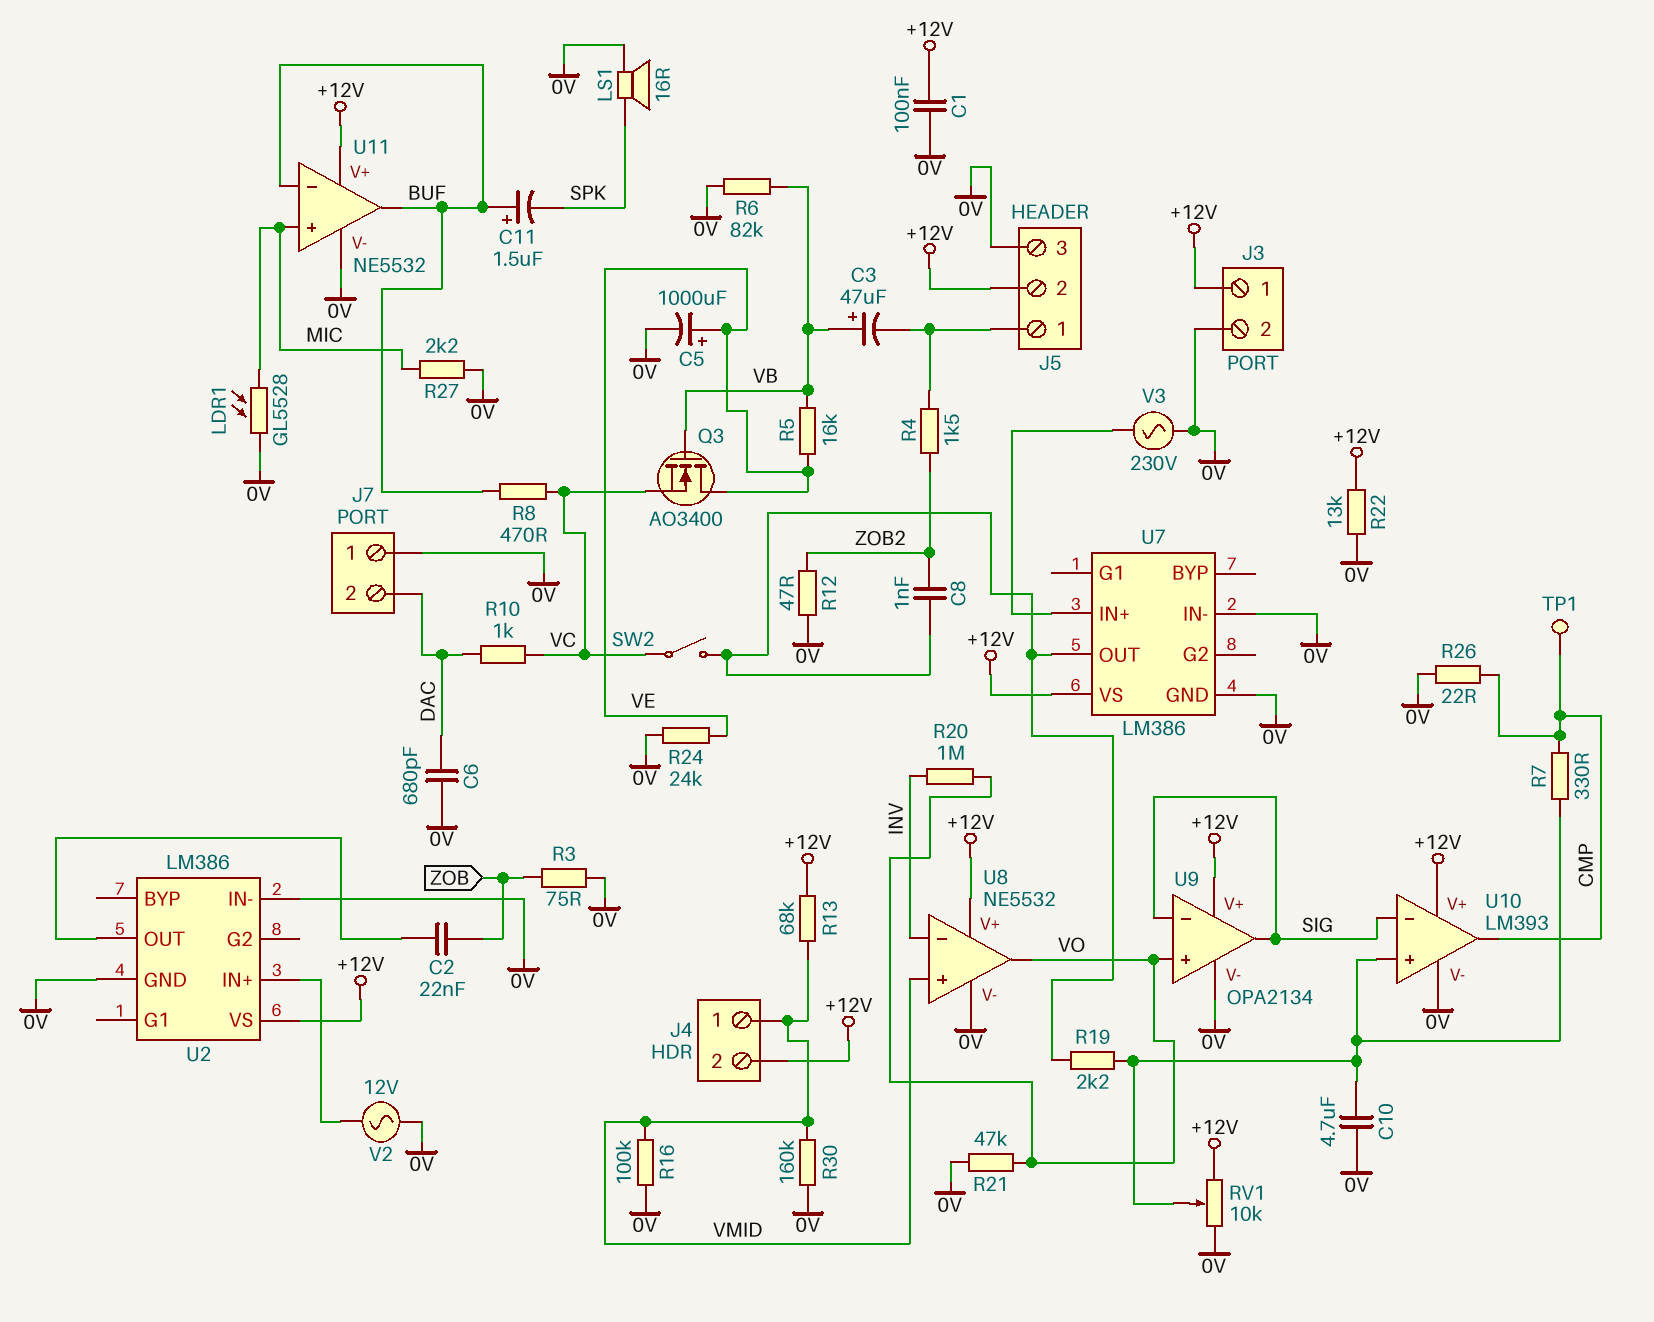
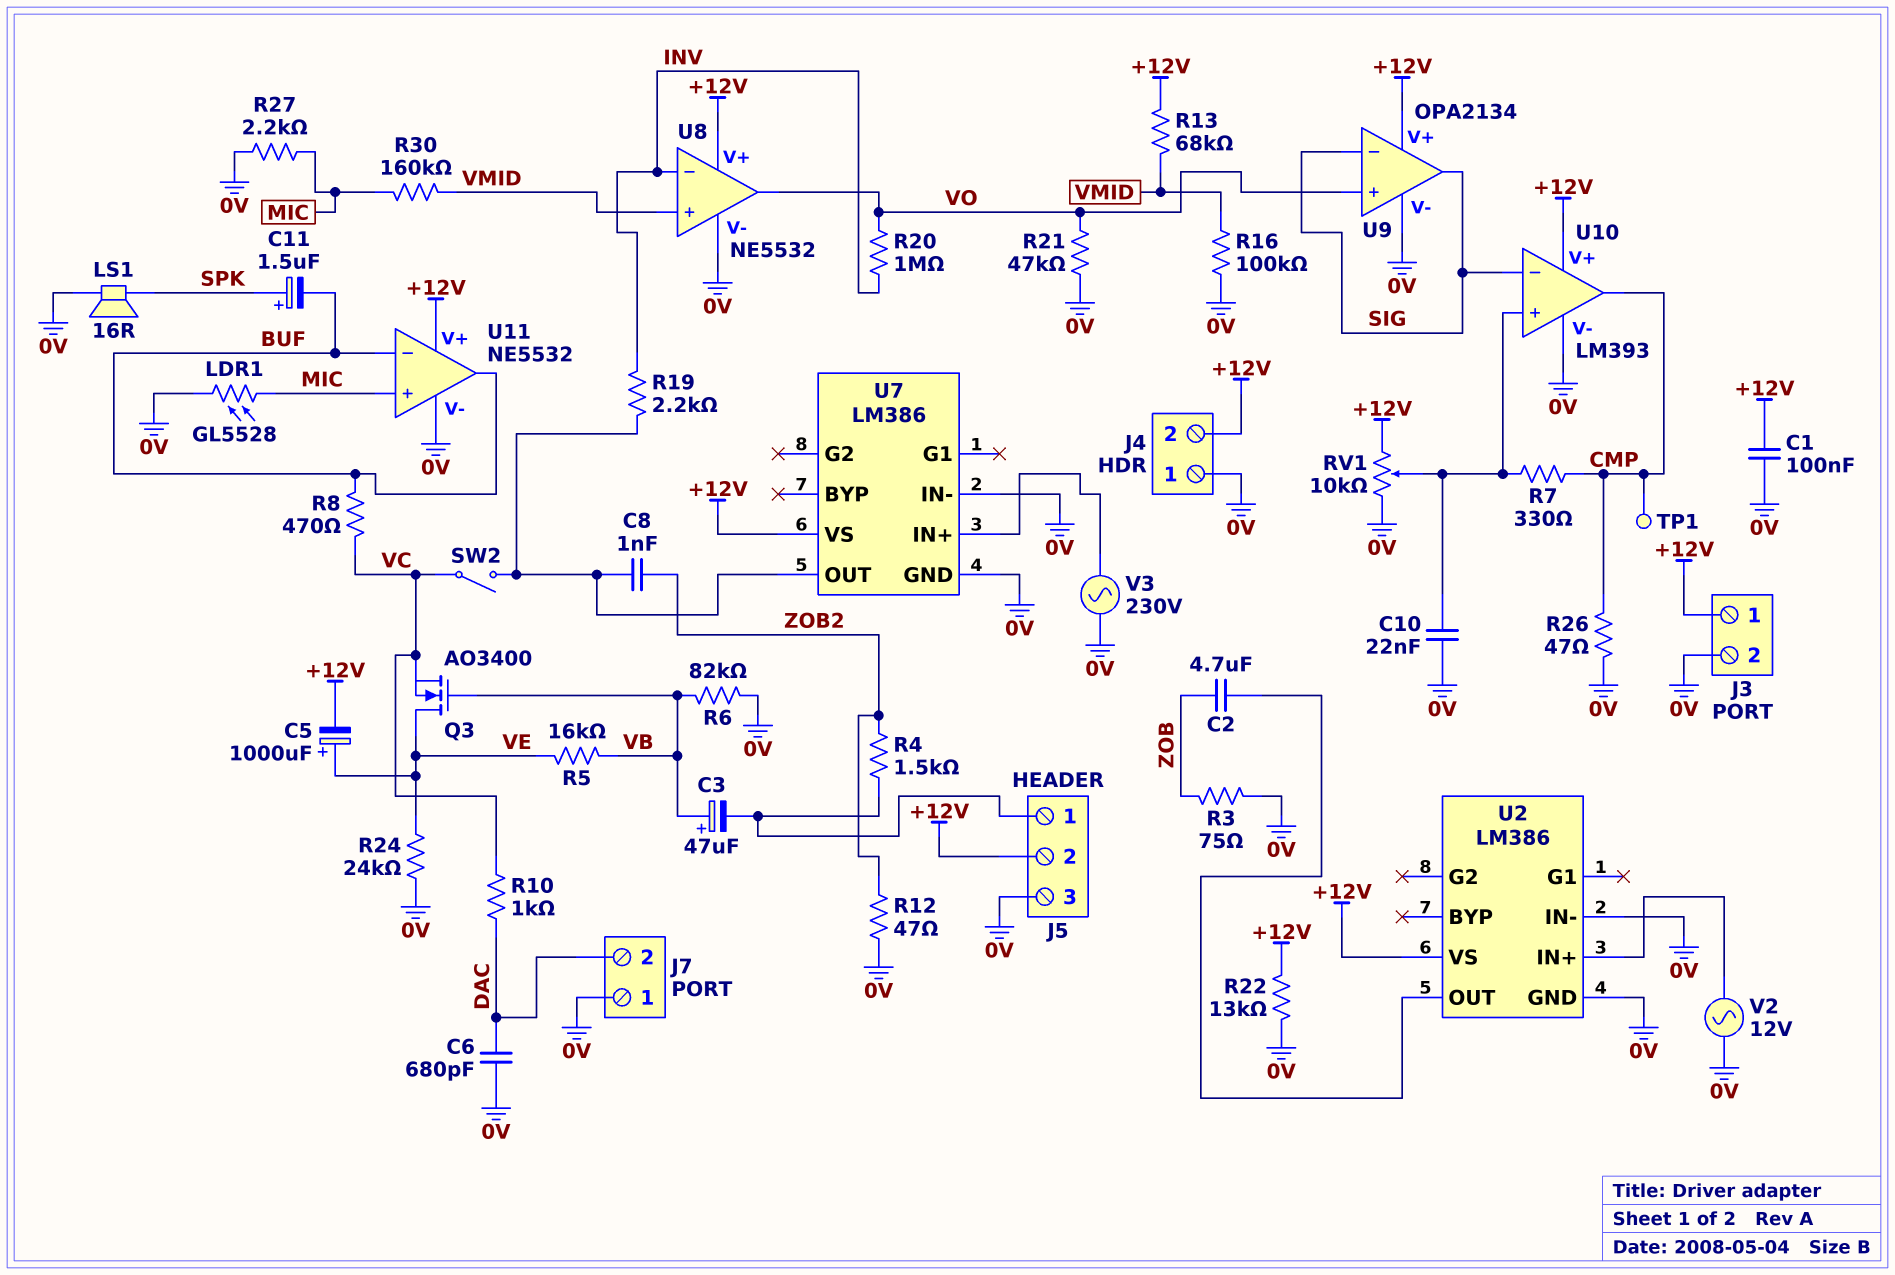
C2: 22nF (U2/OUT, ZOB) -> 4.7uF (U2/OUT, ZOB)
C5: 1000uF (plus VE, minus 0V) -> 1000uF (plus VE, minus +12V)
C10: 4.7uF (0V, U10/in+) -> 22nF (0V, U10/in+)
C11: 1.5uF (plus BUF, minus SPK) -> 1.5uF (plus SPK, minus BUF)
J4 pin 1: VMID -> 0V
R19: 2.2k (U7/OUT, U10/in+) -> 2.2k (INV, U7/OUT)
R26: 22 (0V, CMP) -> 47 (0V, CMP)
R30: 160k (0V, VMID) -> 160k (MIC, VMID)

